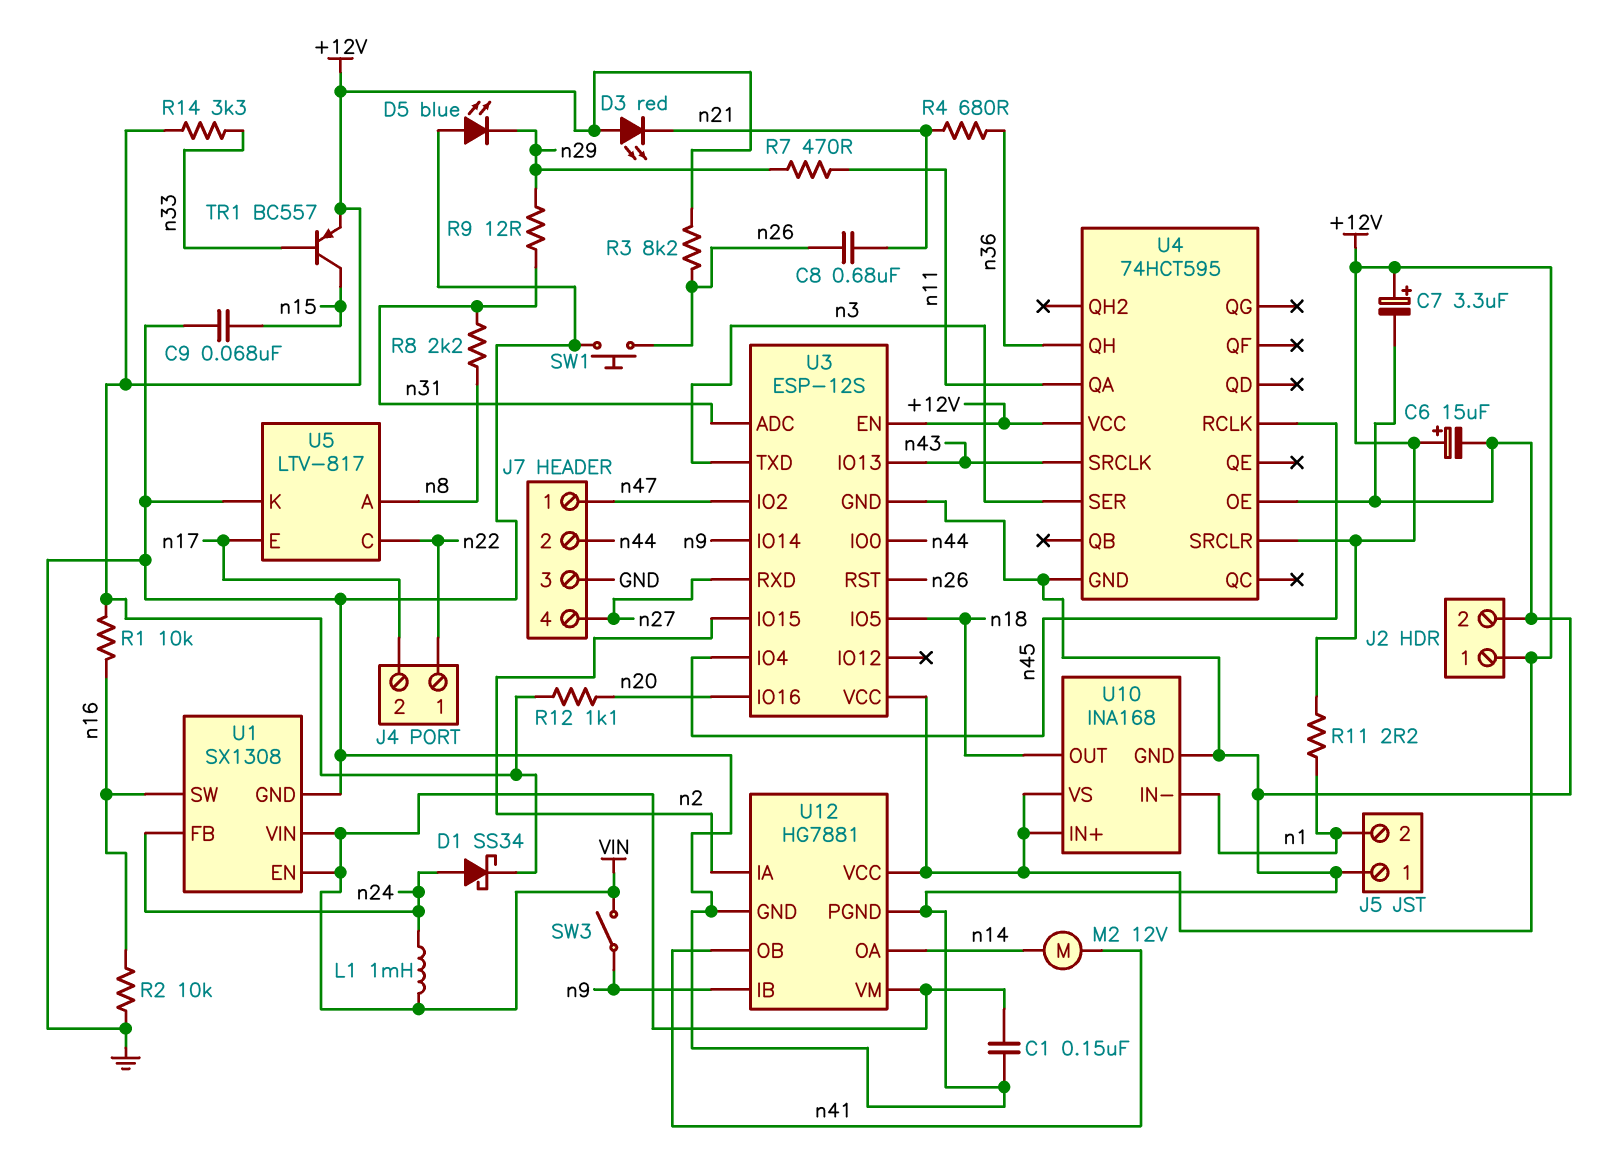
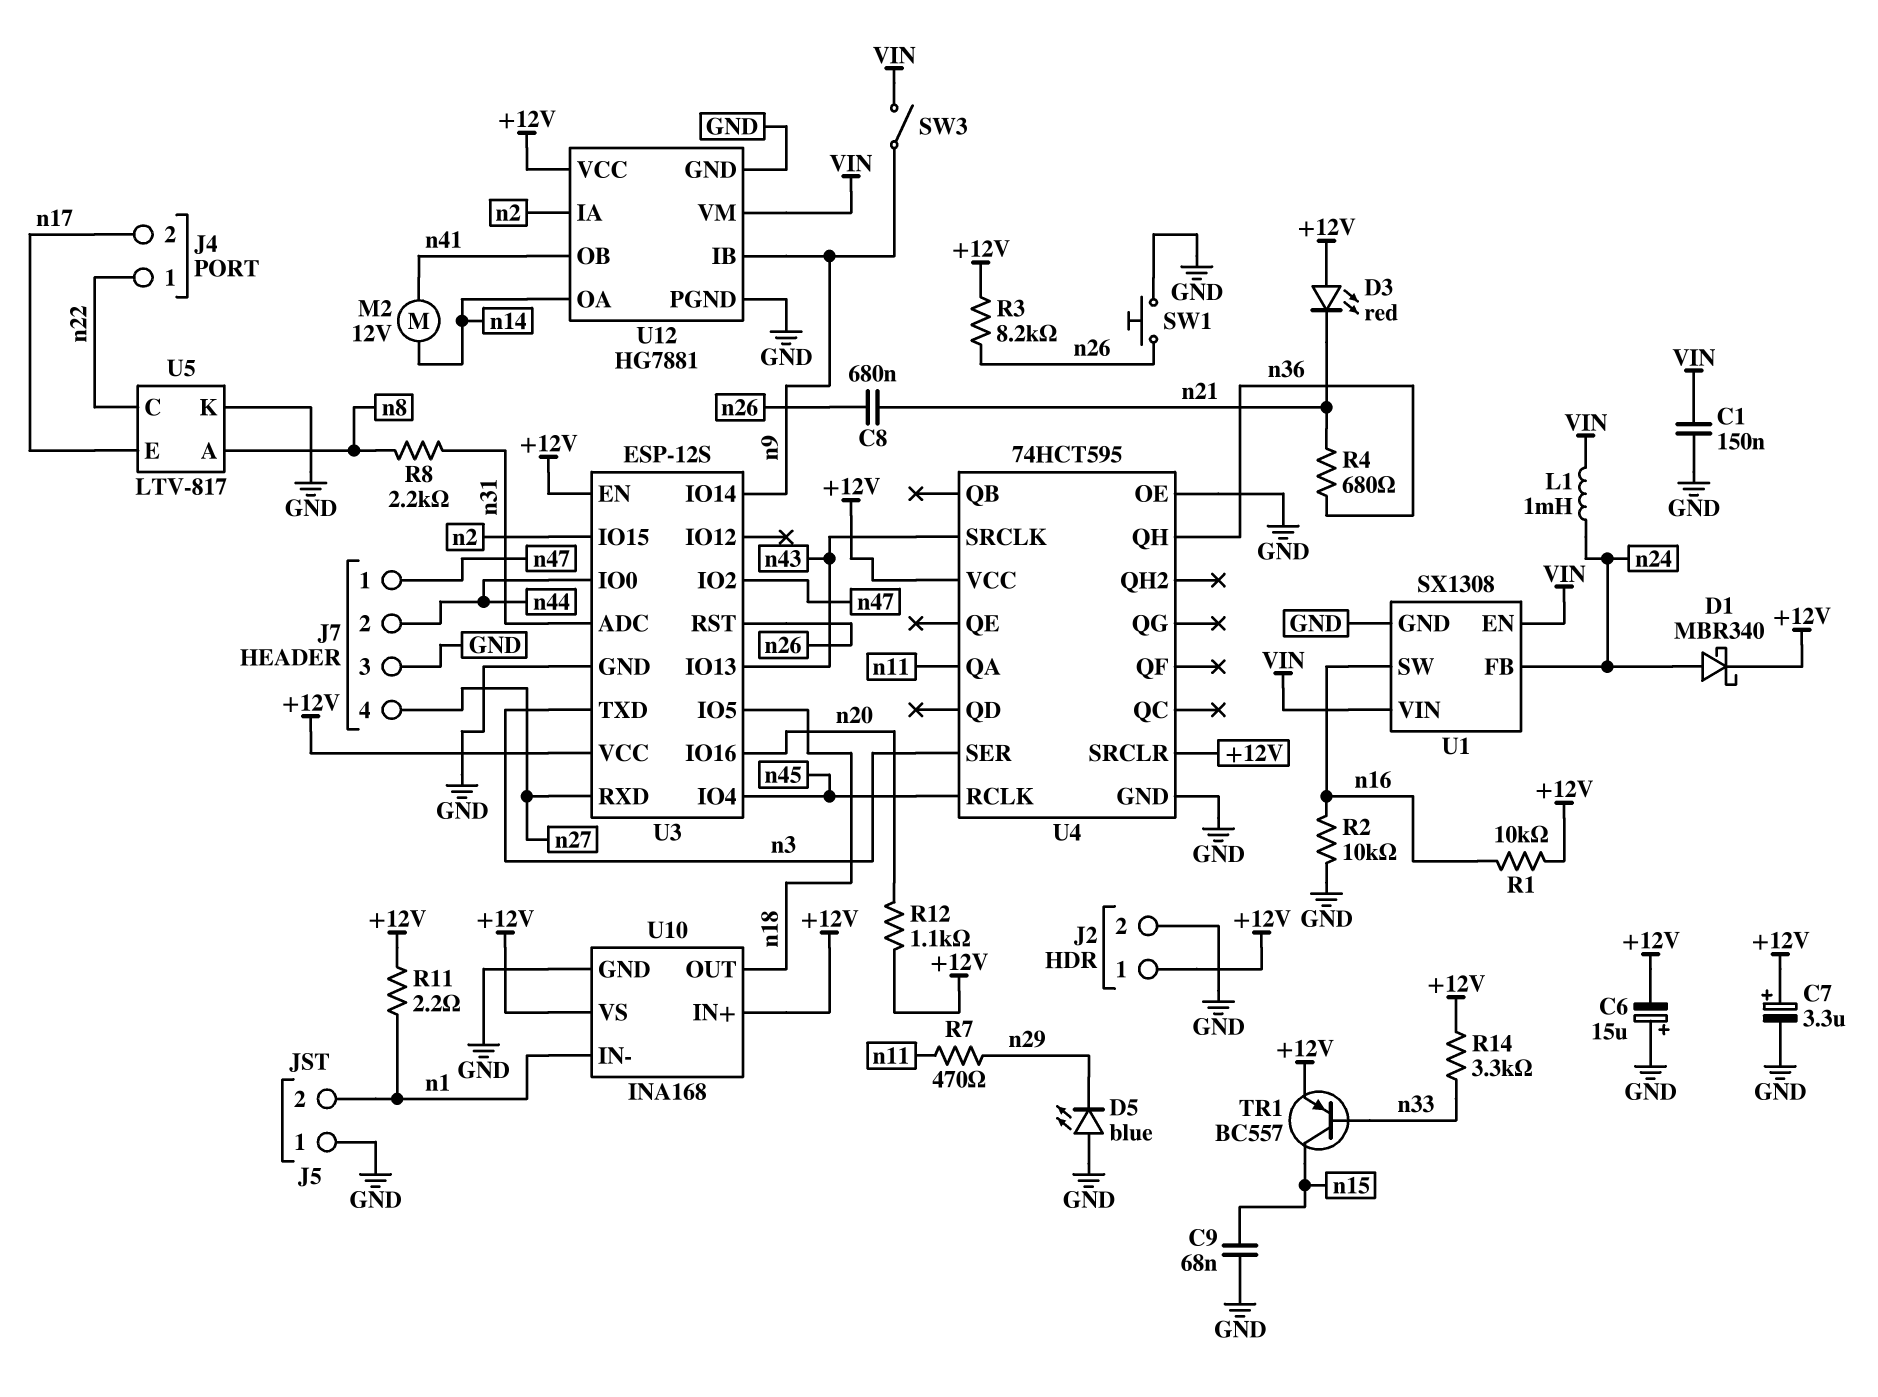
C6: 15uF (plus +12V, minus GND) -> 15uF (plus GND, minus +12V)
D1: schottky SS34 (A n24, K +12V) -> schottky MBR340 (A n24, K +12V)
R9: 12 (n29, n31) -> none

